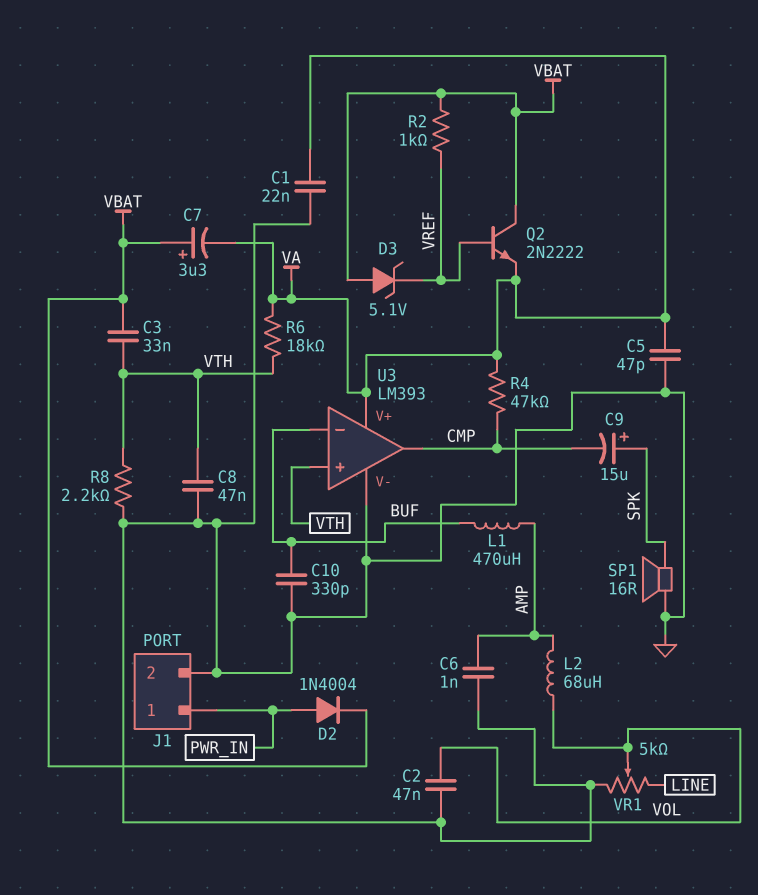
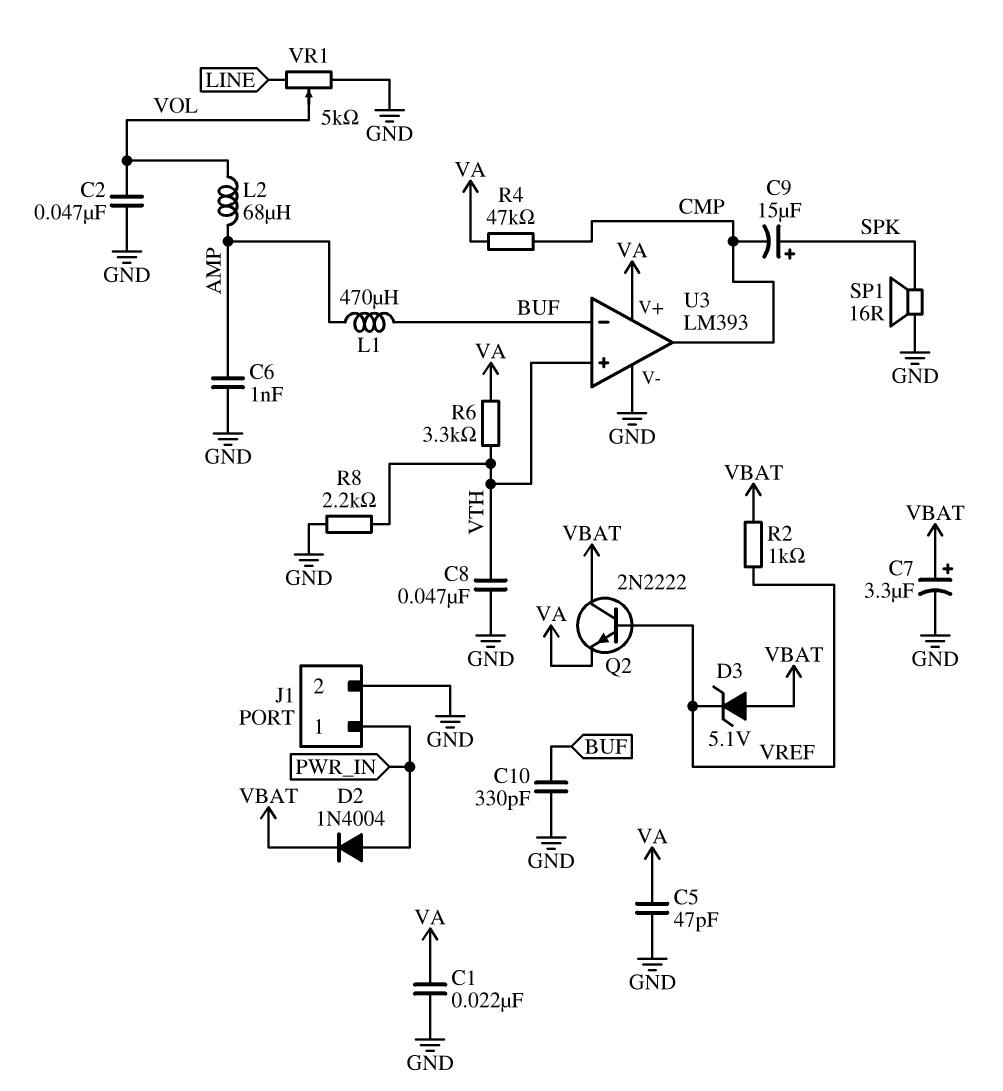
C3: 33nF (VBAT, VTH) -> none
C7: 3.3uF (plus VBAT, minus VA) -> 3.3uF (plus VBAT, minus GND)
R6: 18k (VA, VTH) -> 3.3k (VA, VTH)

